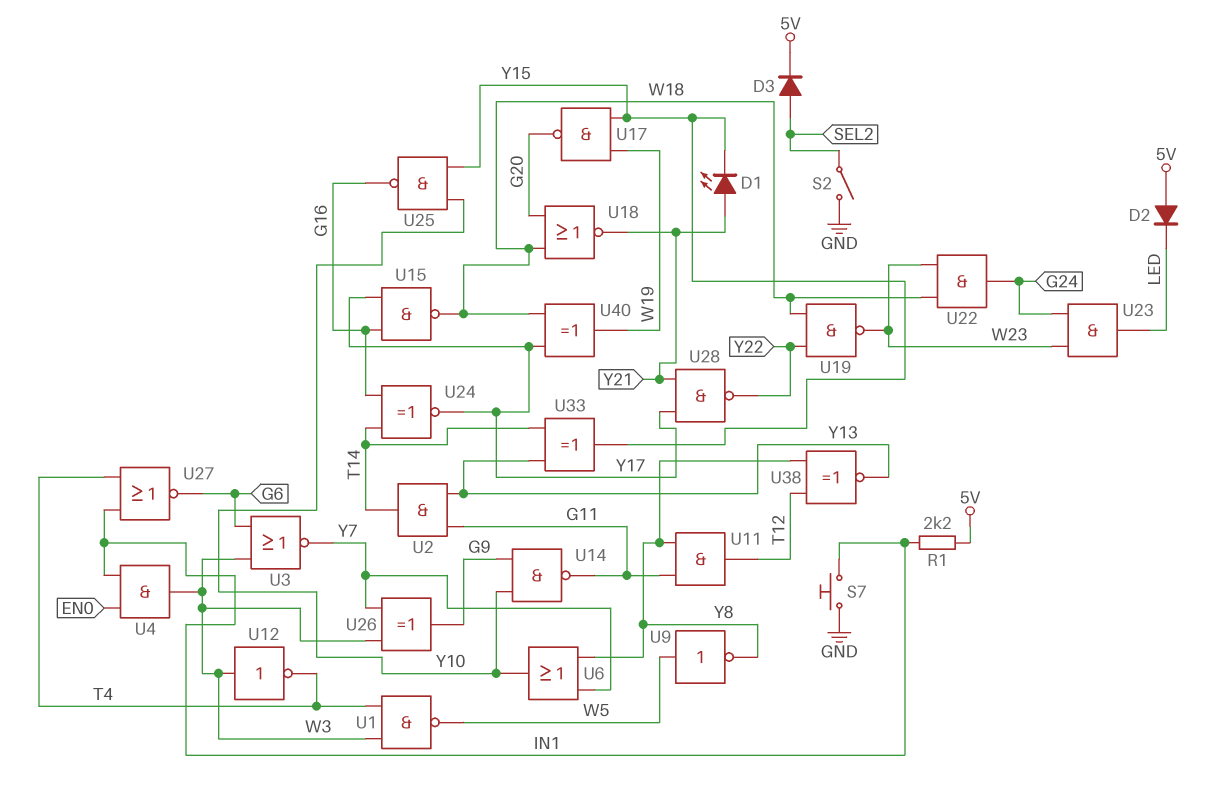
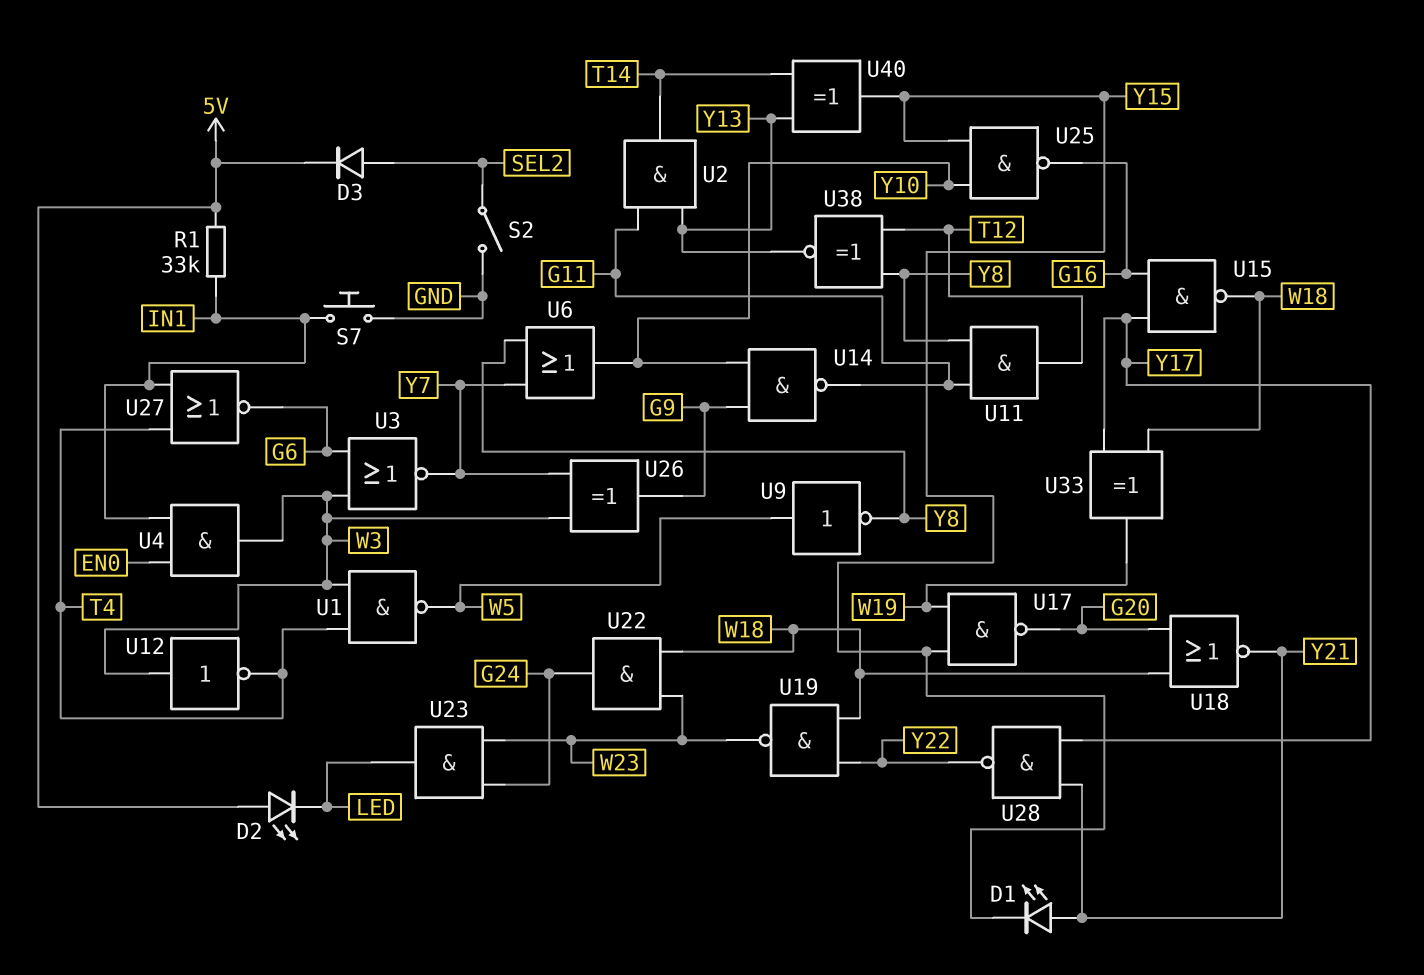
D2: diode (A 5V, K LED) -> LED (A 5V, K LED)
R1: 2.2k (5V, IN1) -> 33k (5V, IN1)
U24: XNOR (in G16, in T14, out Y17) -> none
U33: XOR (in T14, in Y13, out Y15) -> XOR (in W18, in Y17, out W19)
U40: XOR (in W18, in Y17, out W19) -> XOR (in T14, in Y13, out Y15)

